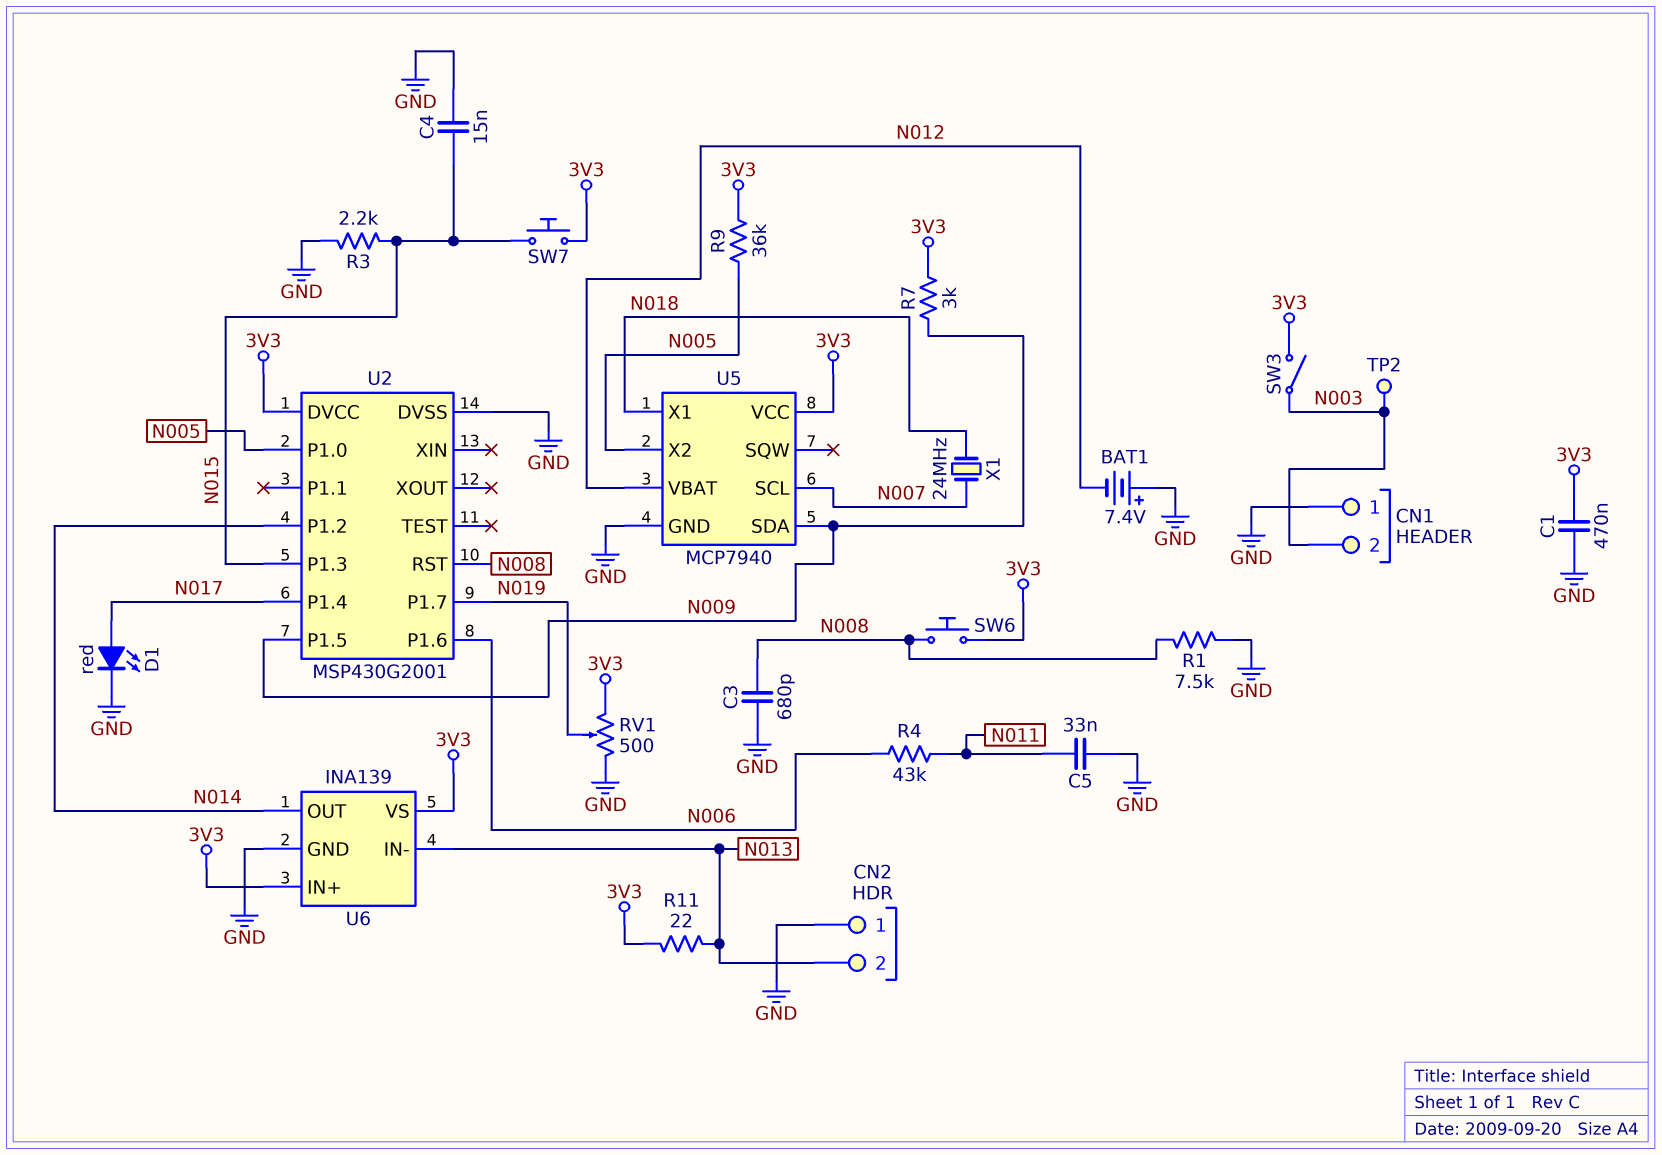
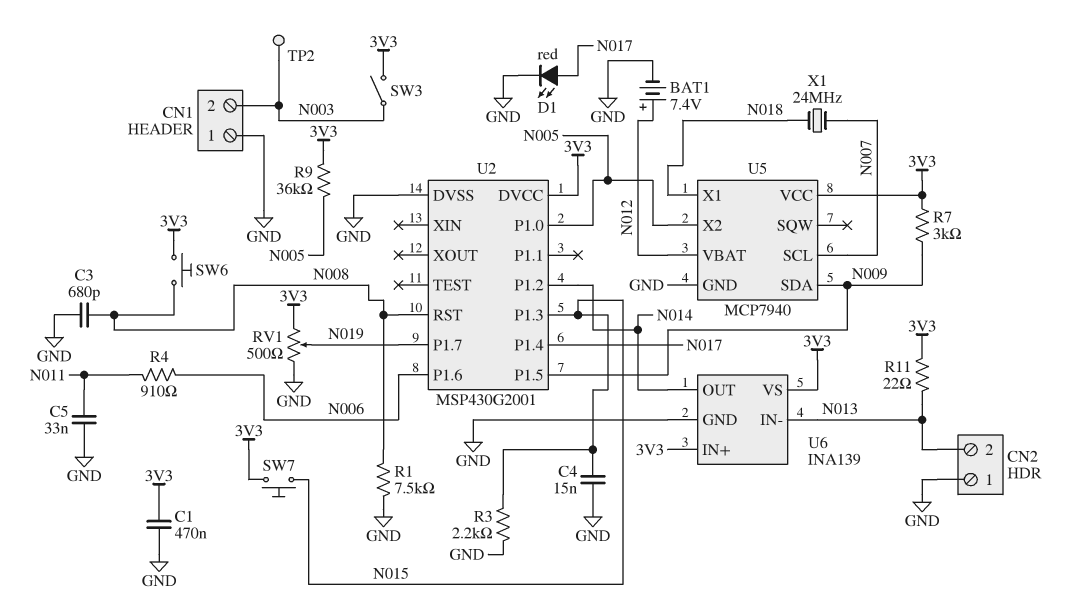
BAT1: 7.4V (plus GND, minus N012) -> 7.4V (plus N012, minus GND)
R4: 43k (N006, N011) -> 910 (N006, N011)

